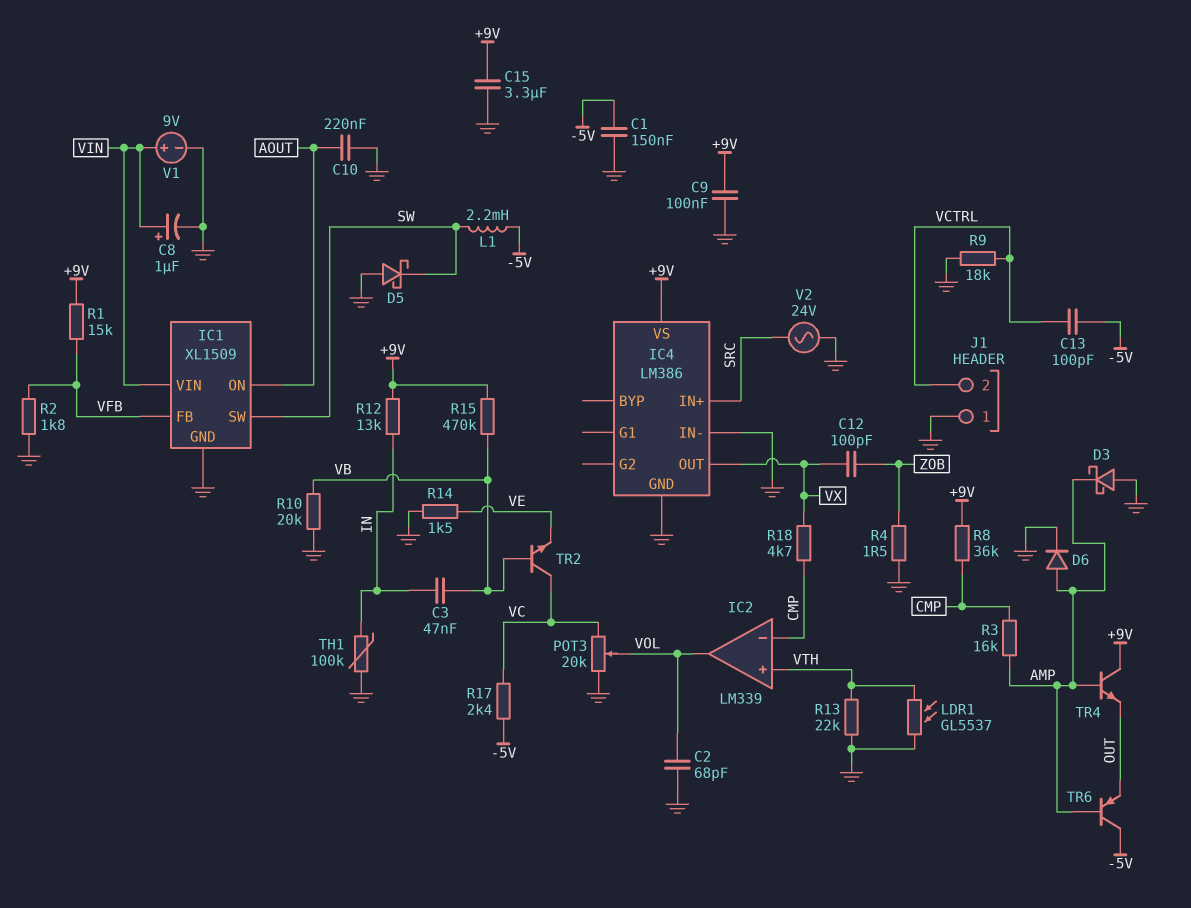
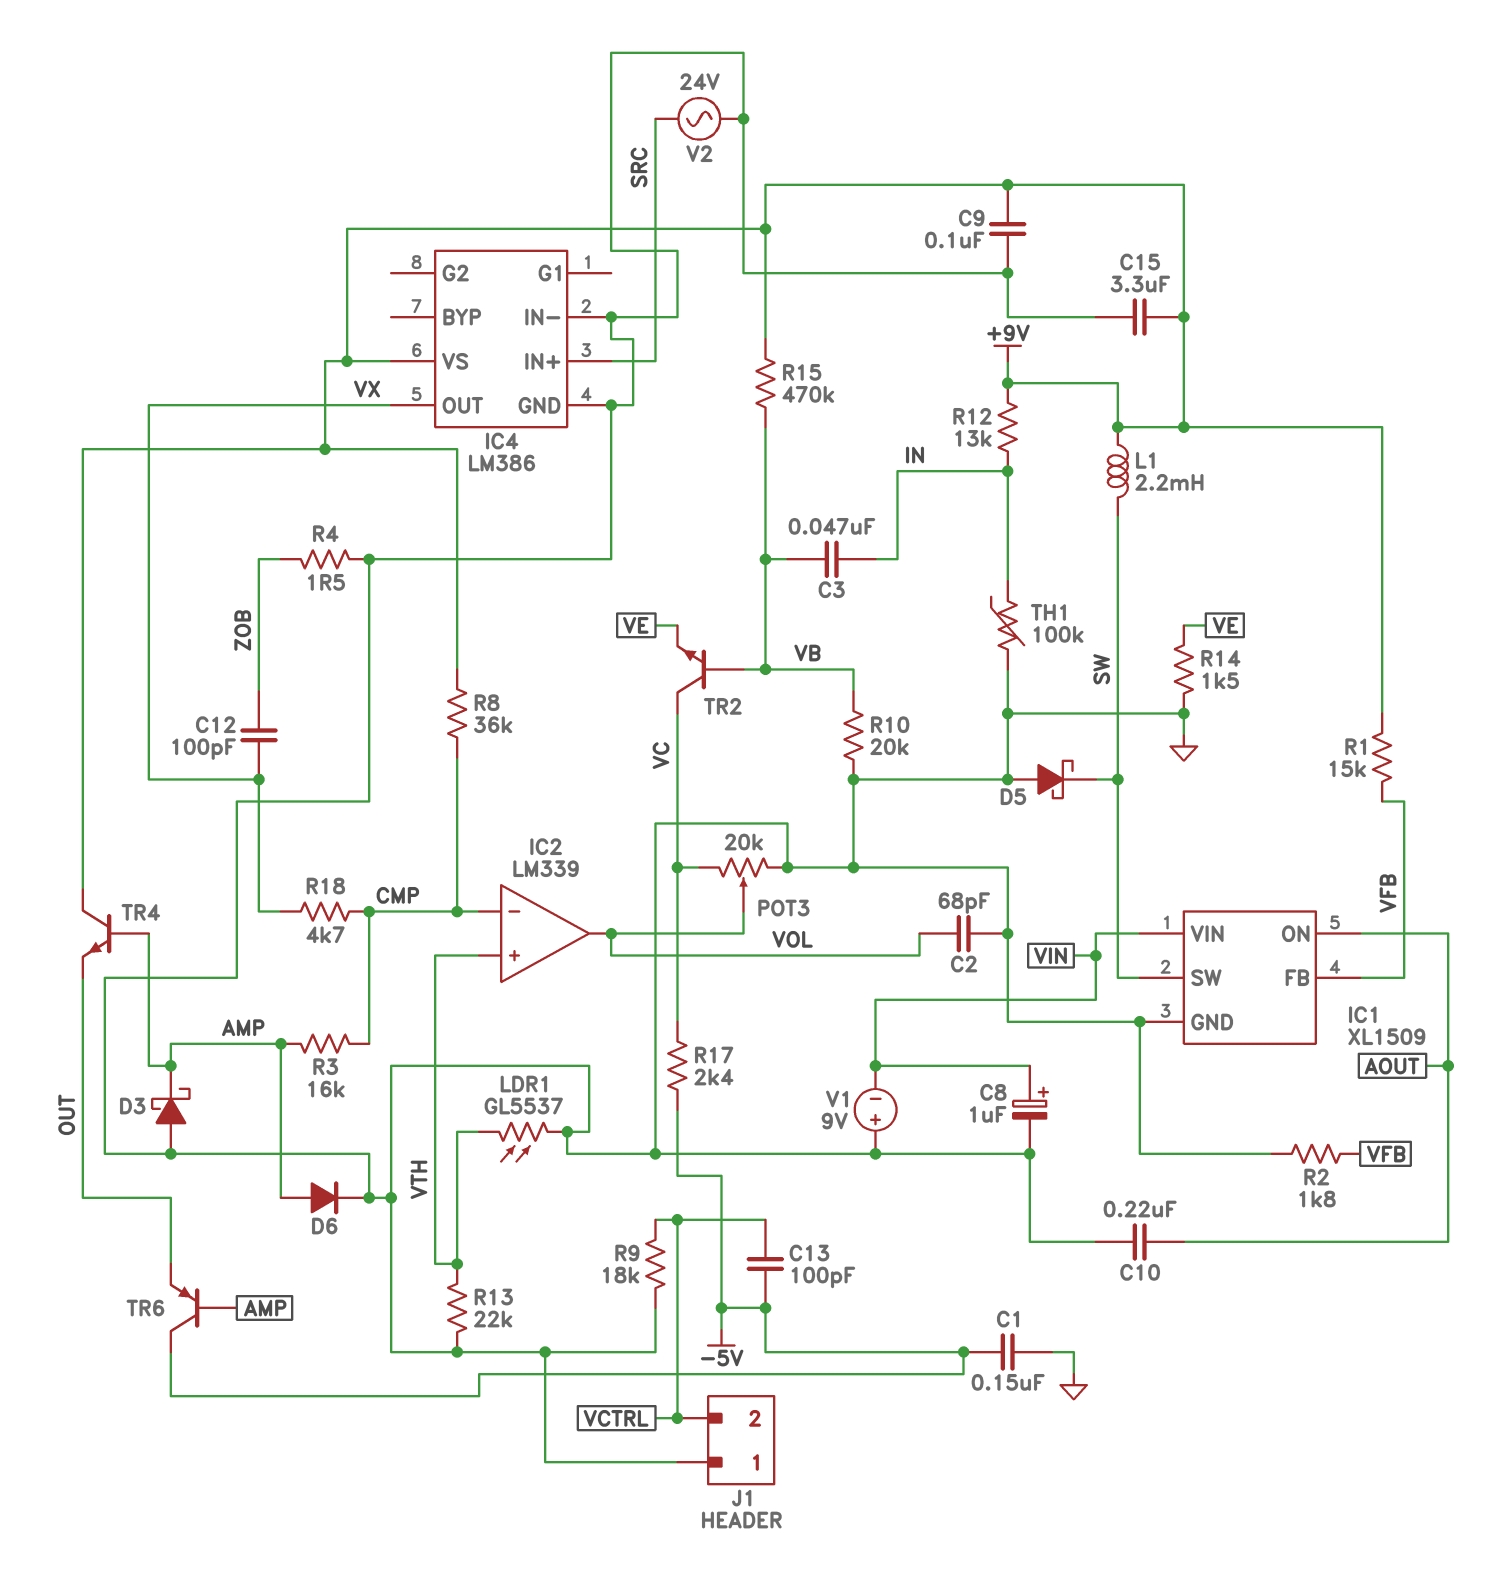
L1: 2.2mH (-5V, SW) -> 2.2mH (+9V, SW)
V1: 9V (plus VIN, minus GND) -> 9V (plus GND, minus VIN)

